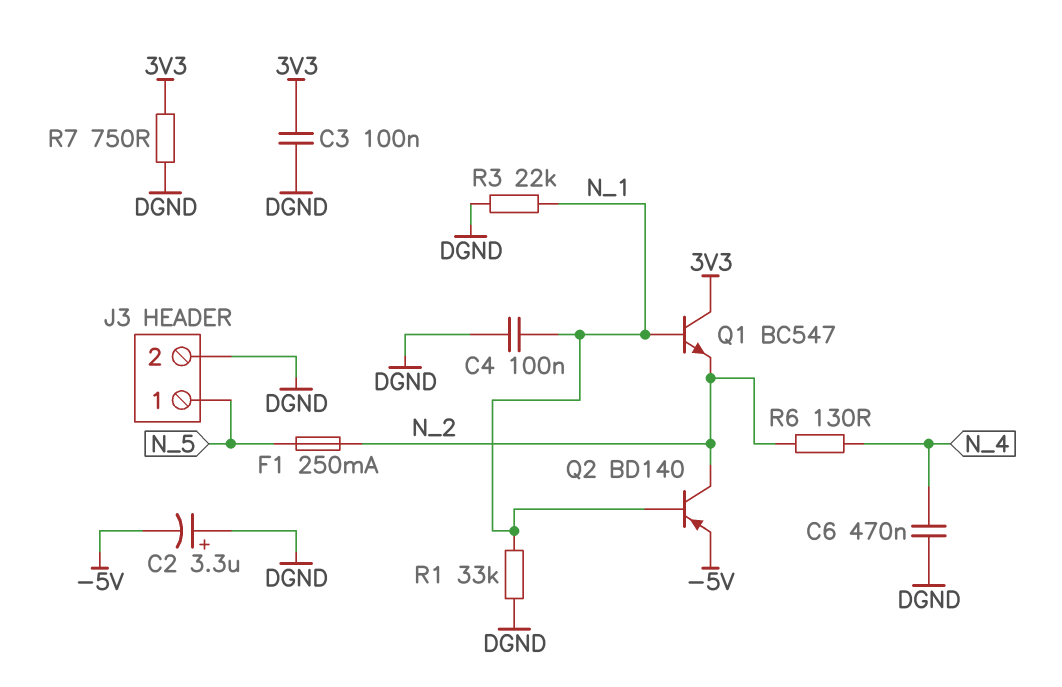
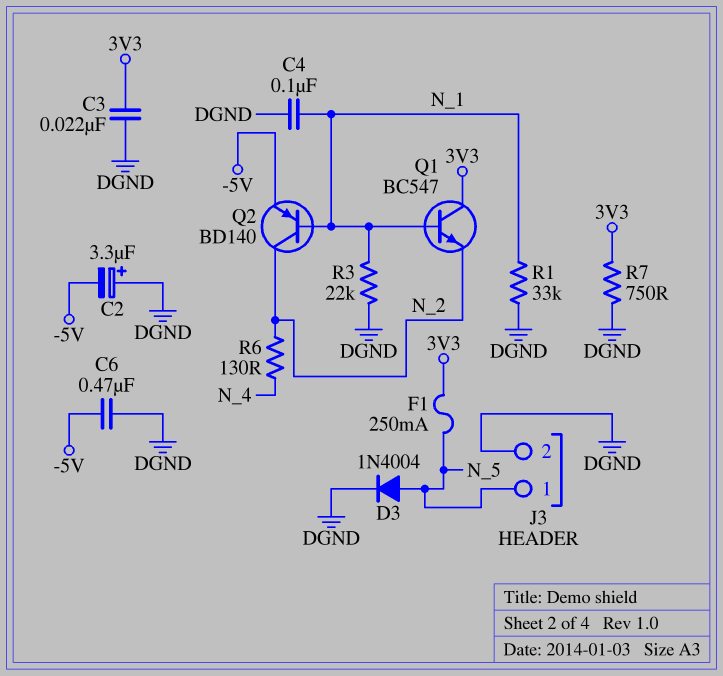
C3: 100nF (3V3, DGND) -> 22nF (3V3, DGND)
C6: 470nF (DGND, N_4) -> 470nF (-5V, DGND)
D3: none -> diode 1N4004 (A N_5, K DGND)
F1: 250mA (N_2, N_5) -> 250mA (3V3, N_5)

